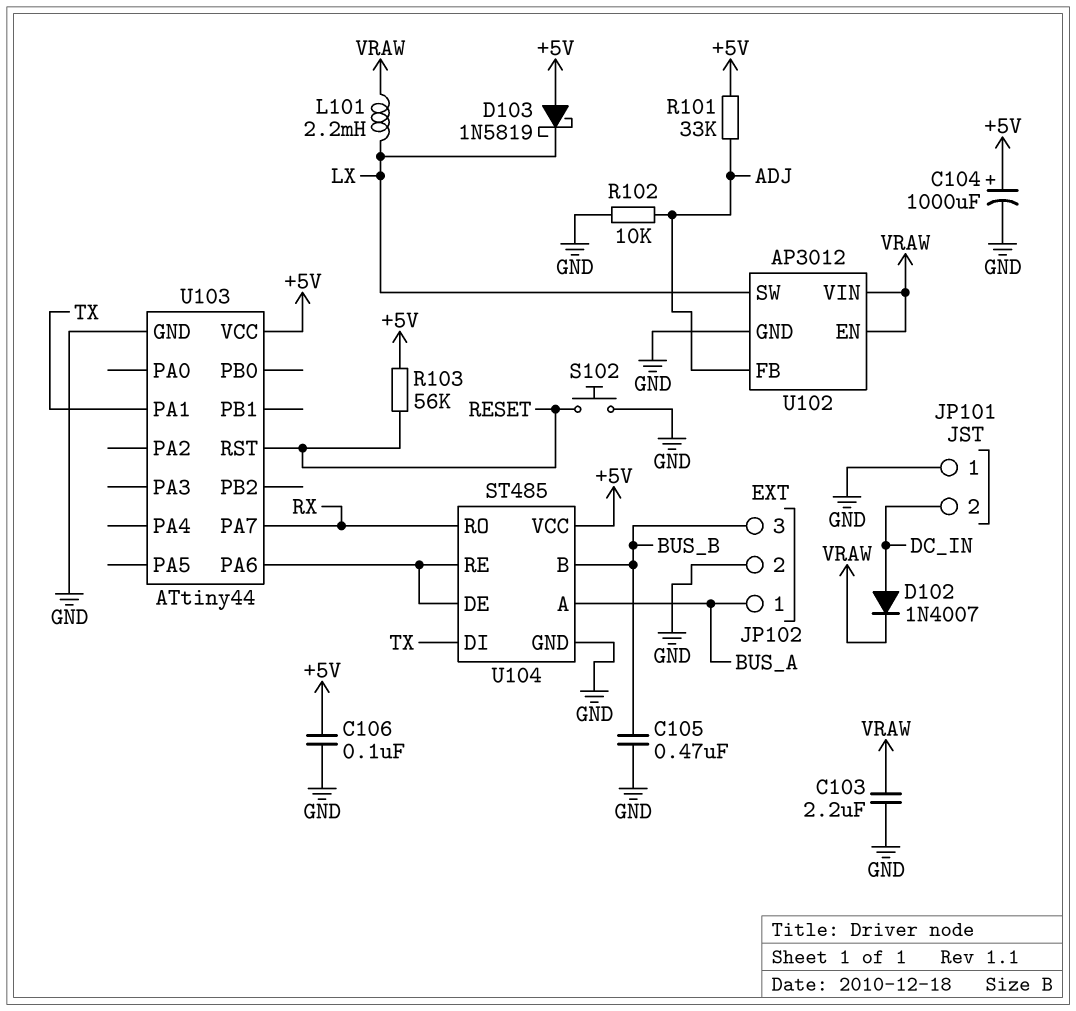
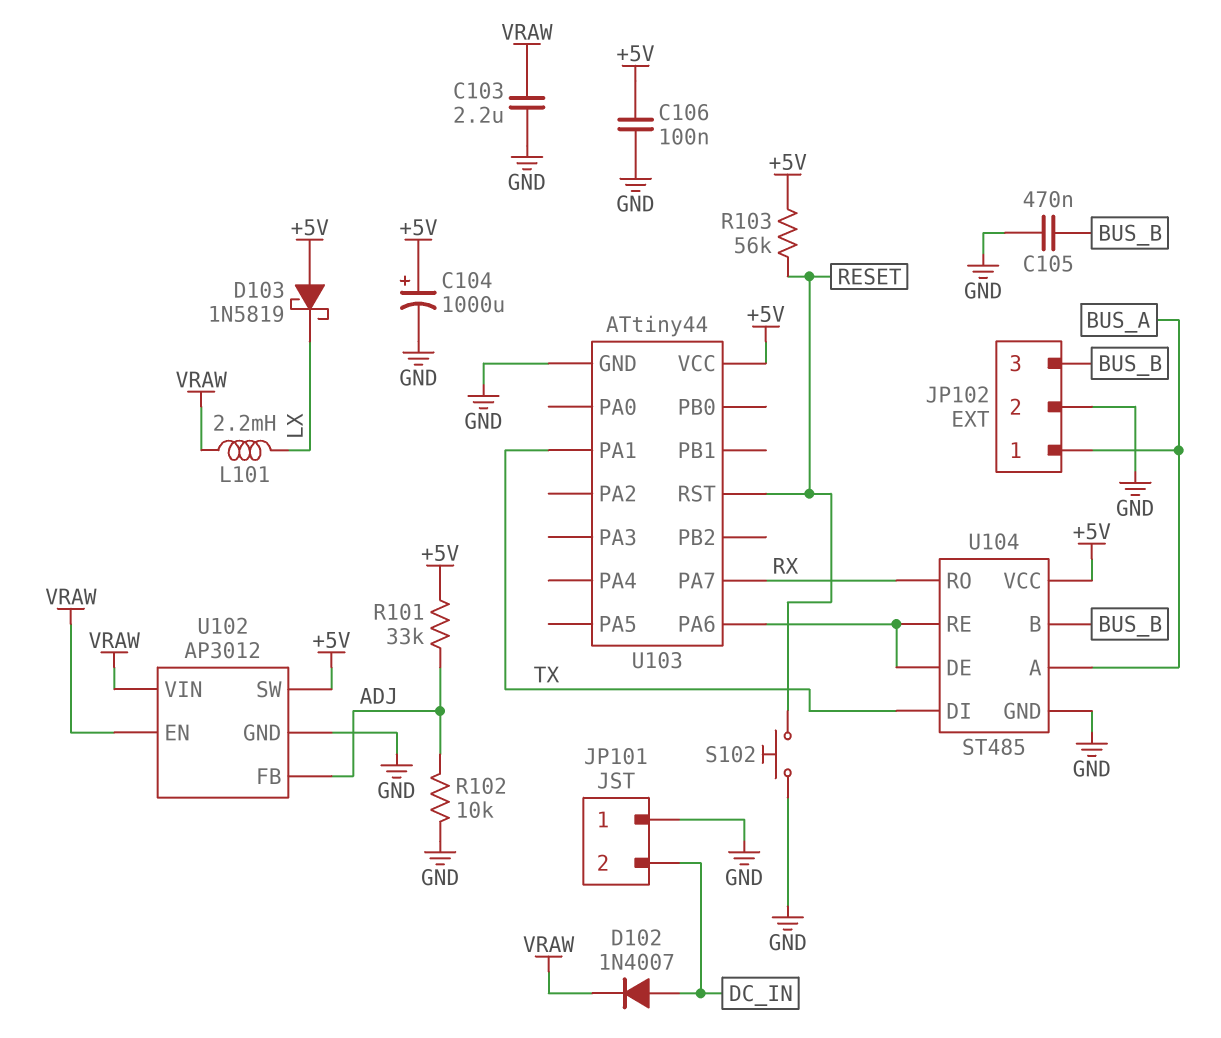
U102 pin SW: LX -> +5V

